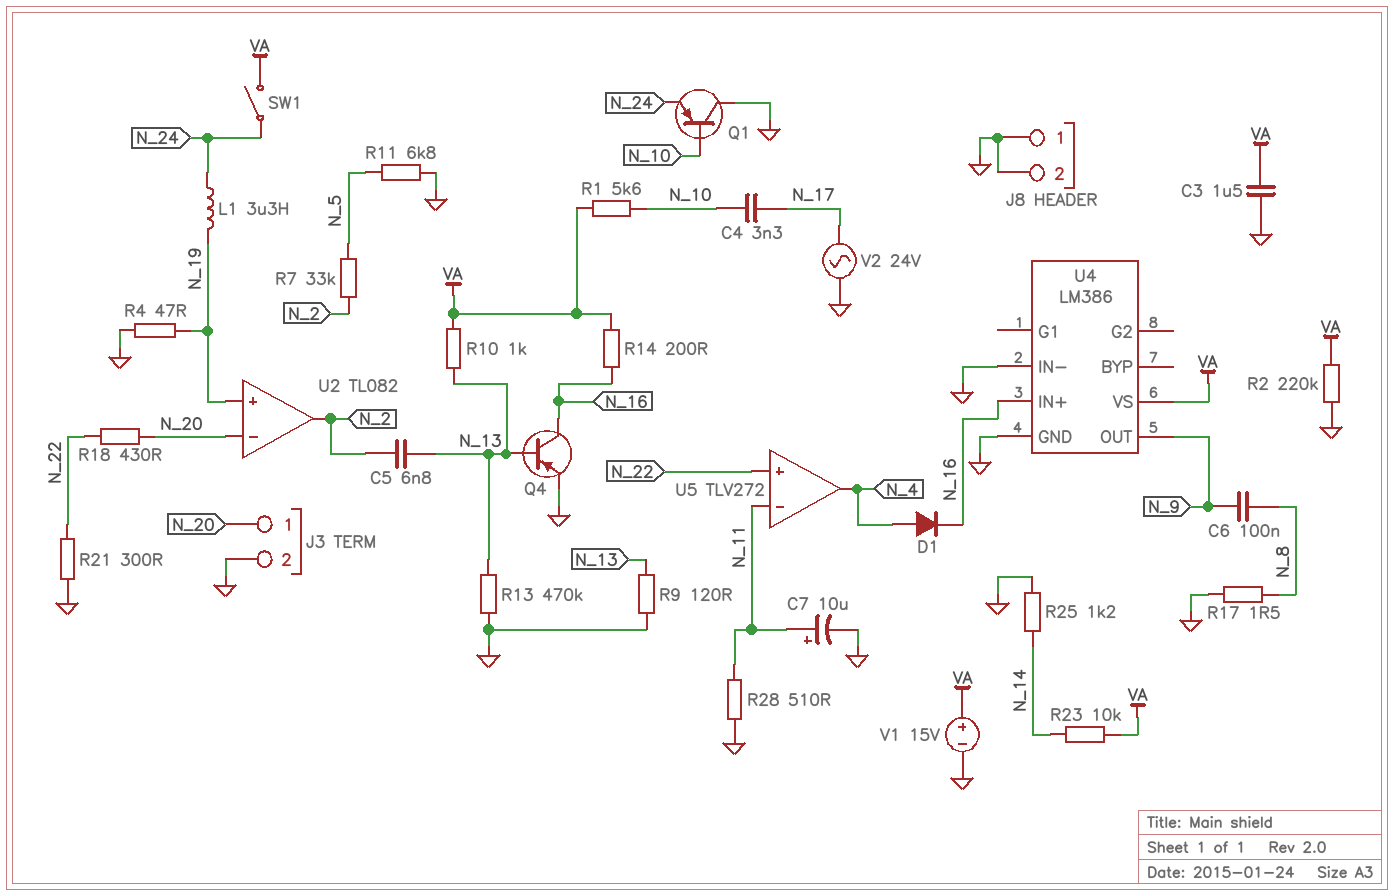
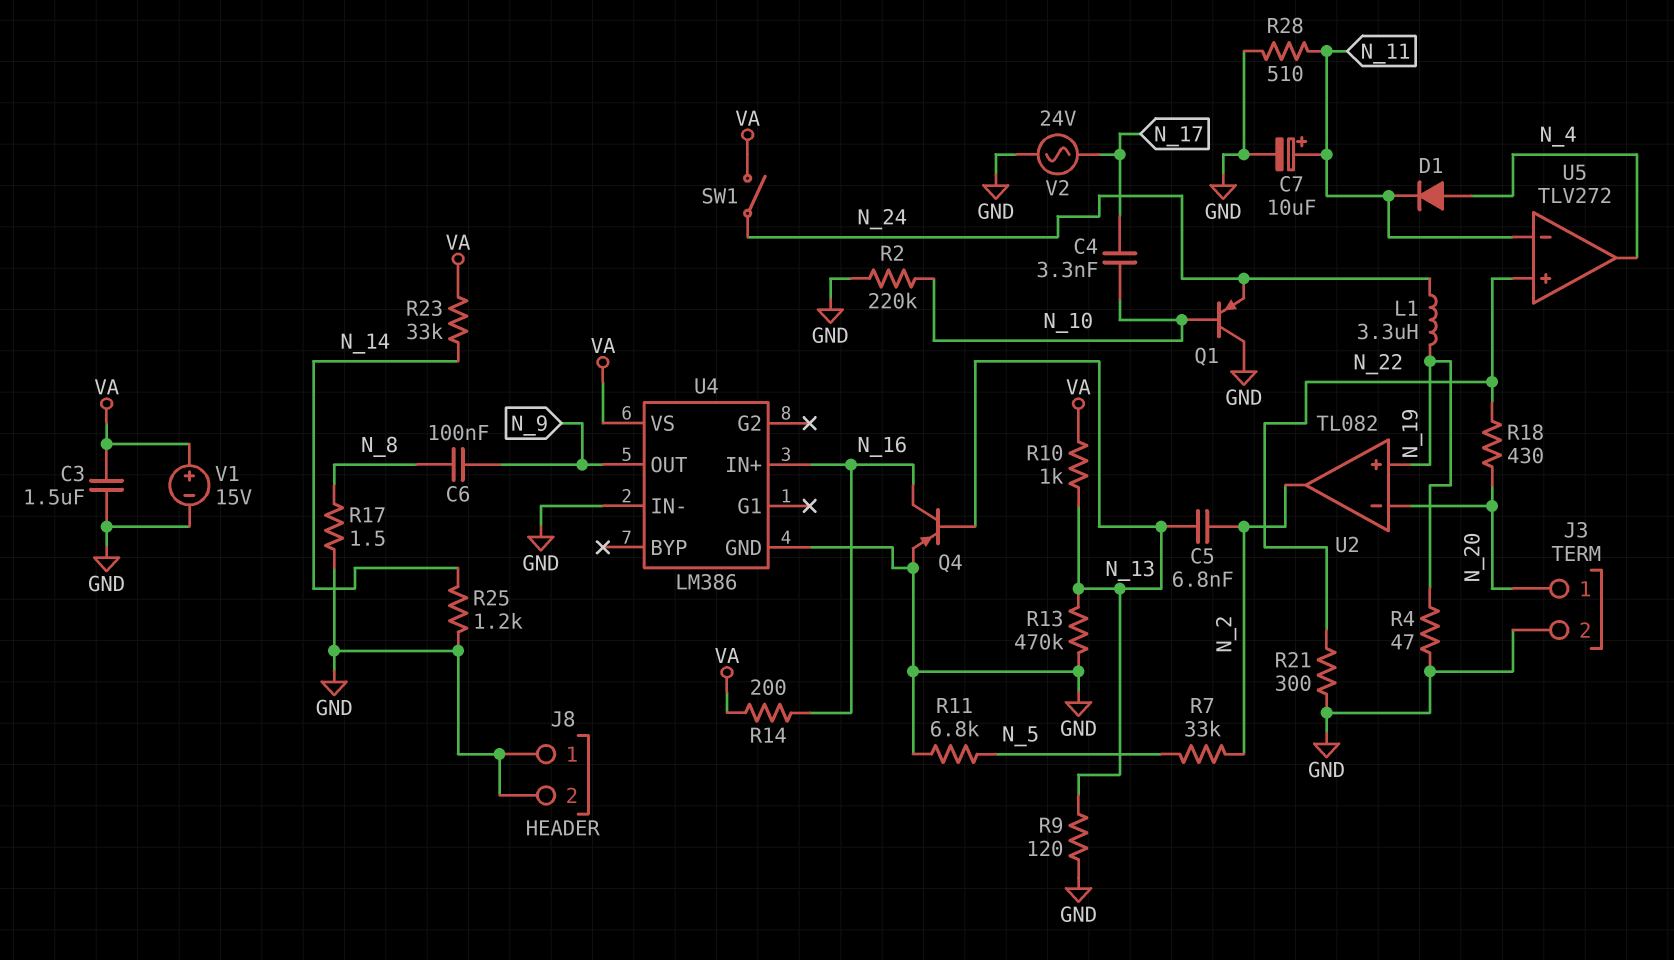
D1: diode (A N_4, K N_16) -> diode (A N_4, K N_11)
R1: 5.6k (N_10, VA) -> none
R2: 220k (GND, VA) -> 220k (GND, N_10)
R23: 10k (N_14, VA) -> 33k (N_14, VA)

